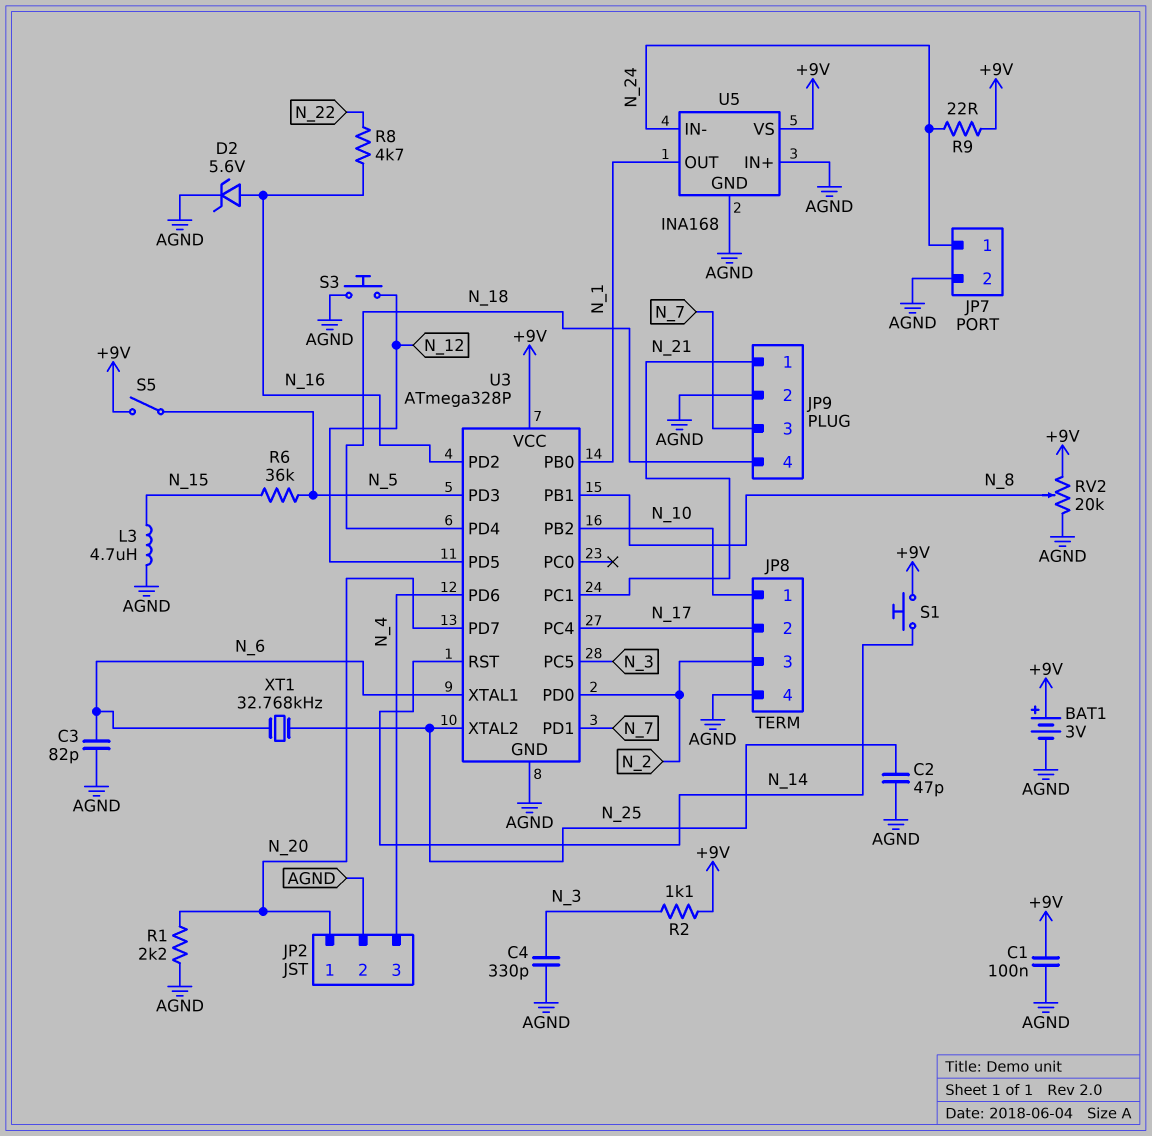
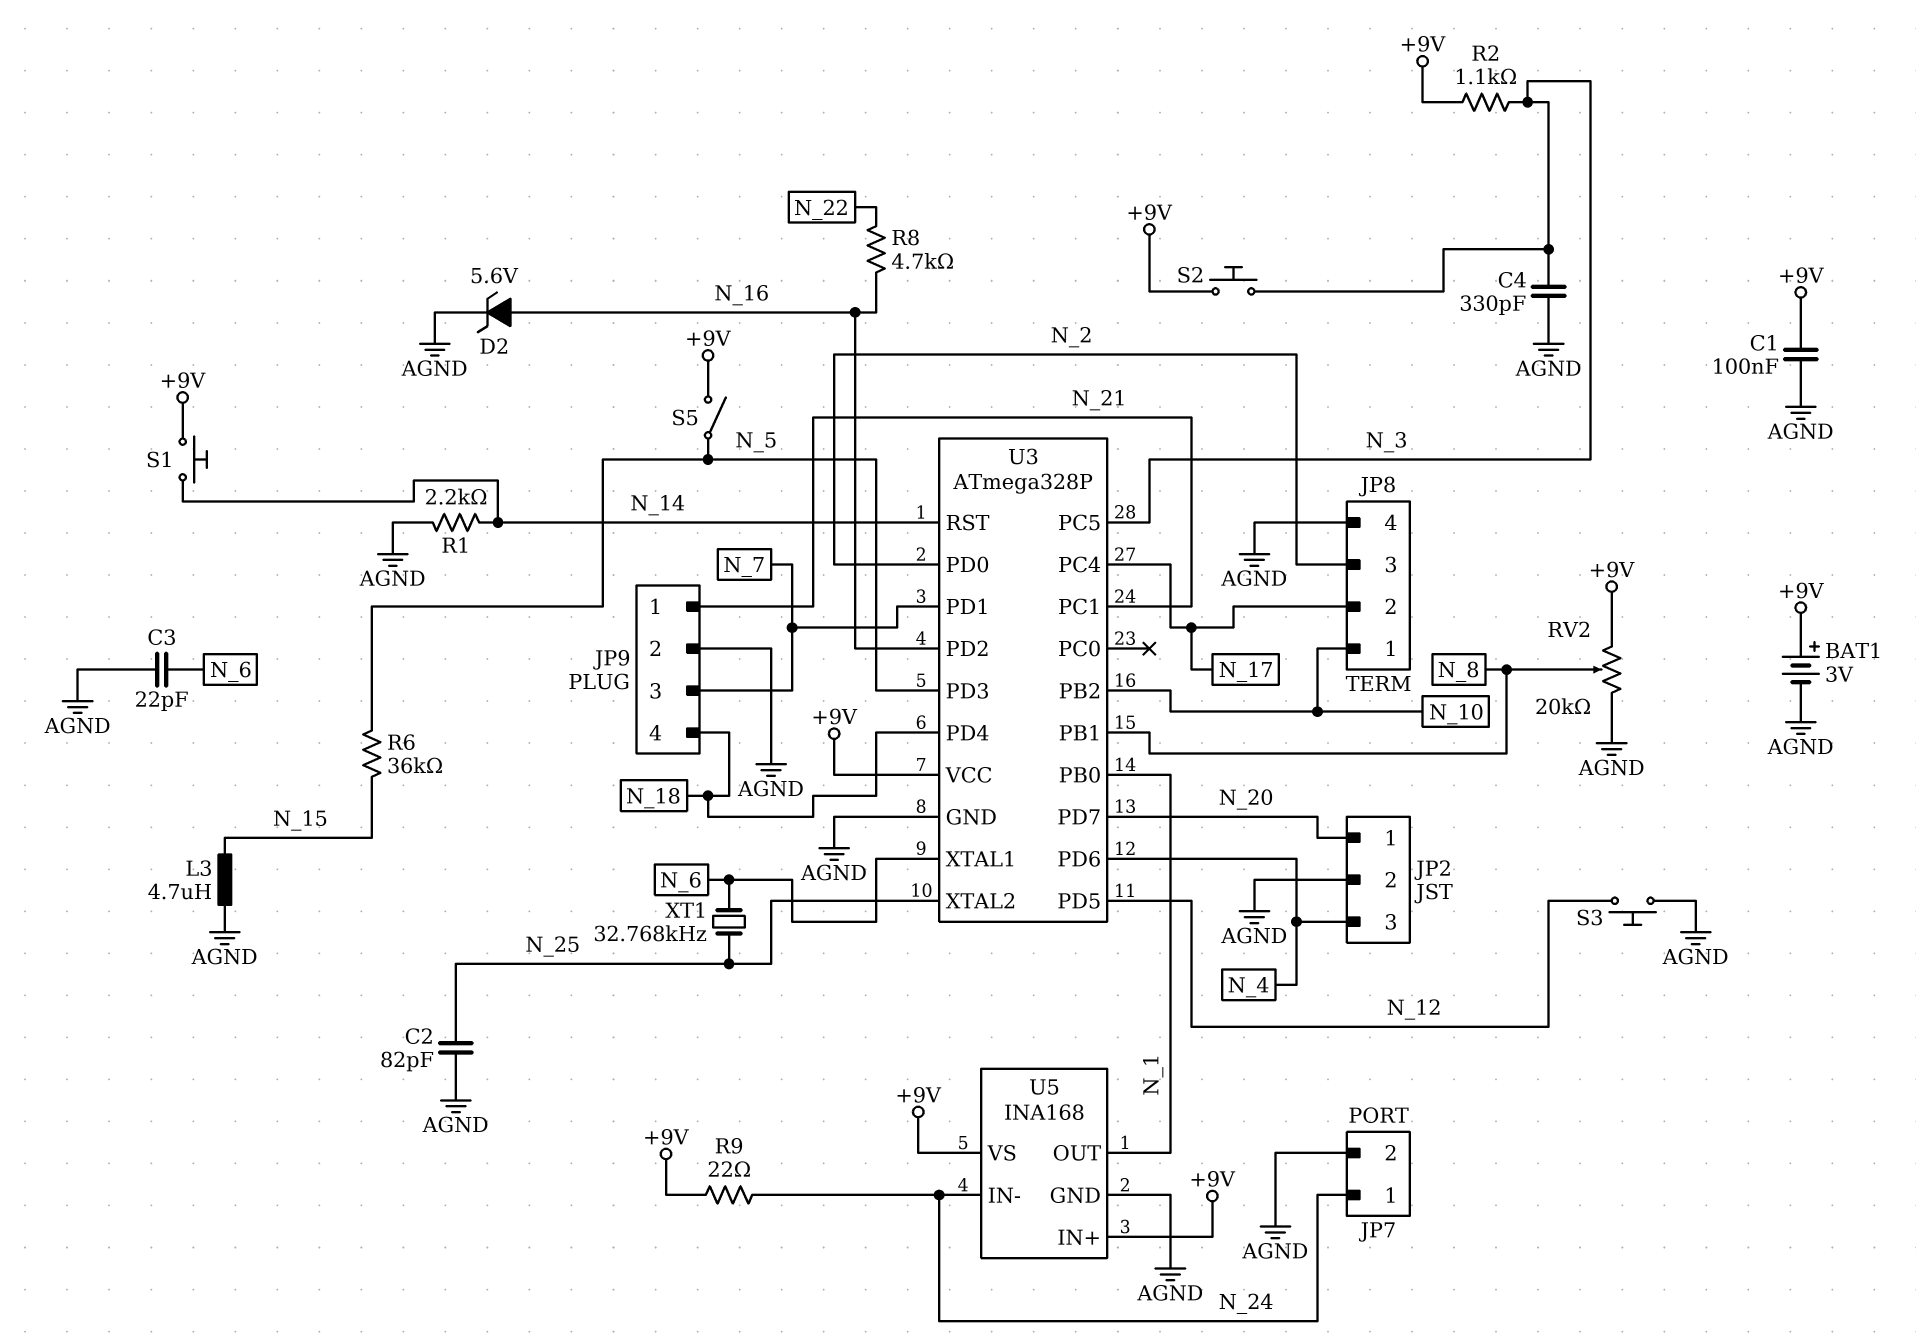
C2: 47pF (AGND, N_25) -> 82pF (AGND, N_25)
C3: 82pF (AGND, N_6) -> 22pF (AGND, N_6)
R1: 2.2k (AGND, N_20) -> 2.2k (AGND, N_14)
S2: none -> button (+9V, N_3)
U5 pin IN+: AGND -> +9V

